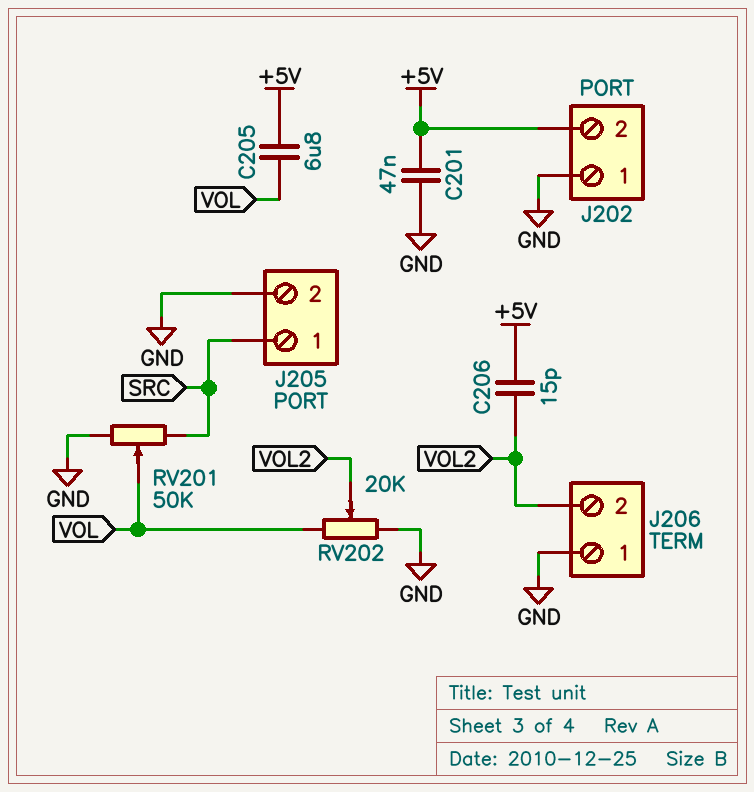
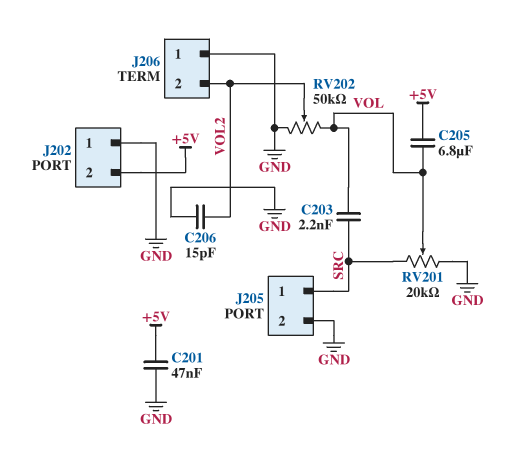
C203: none -> 2.2nF (SRC, VOL)
C206: 15pF (+5V, VOL2) -> 15pF (GND, VOL2)
RV201: 50k (GND, SRC, wiper VOL) -> 20k (GND, SRC, wiper VOL)
RV202: 20k (GND, VOL, wiper VOL2) -> 50k (GND, VOL, wiper VOL2)

